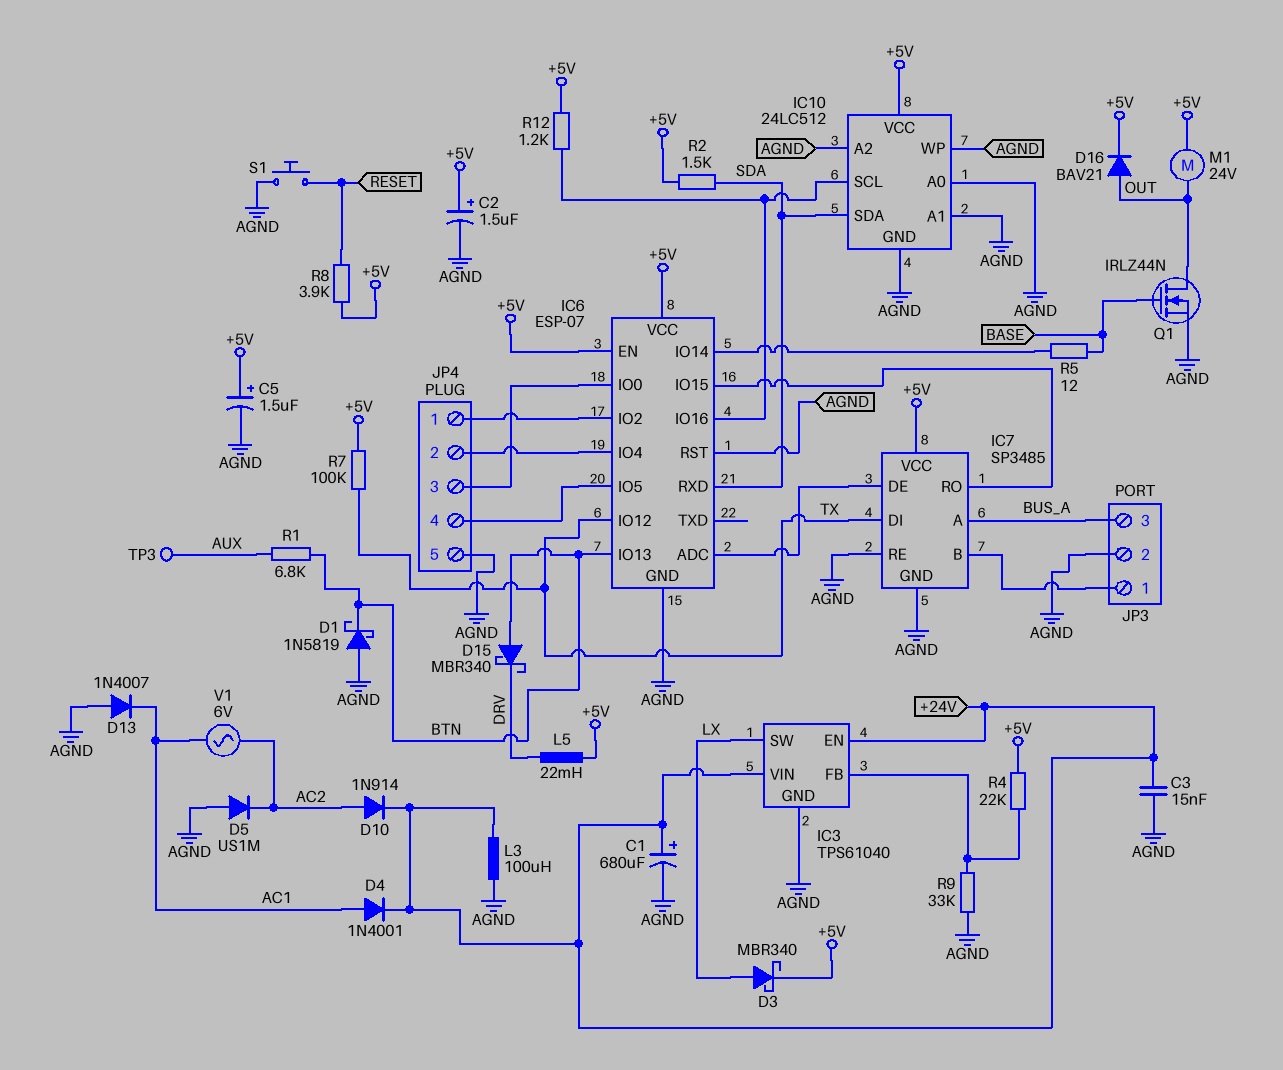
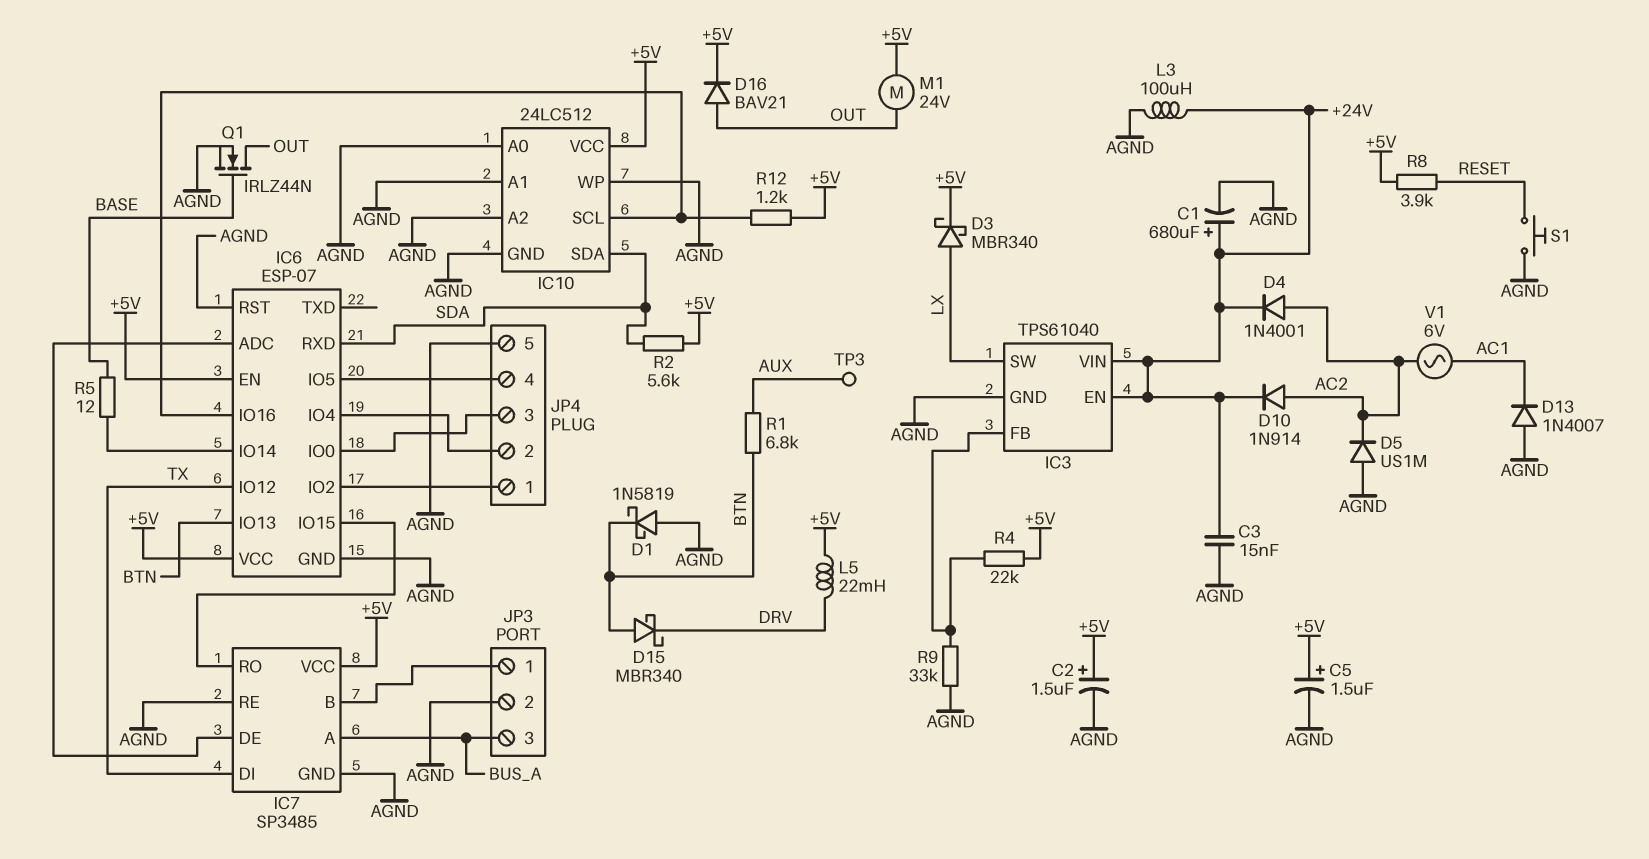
D4: diode 1N4001 (A AC1, K +24V) -> diode 1N4001 (A AC2, K +24V)
R2: 1.5k (+5V, SDA) -> 5.6k (+5V, SDA)
R7: 100k (+5V, TX) -> none

